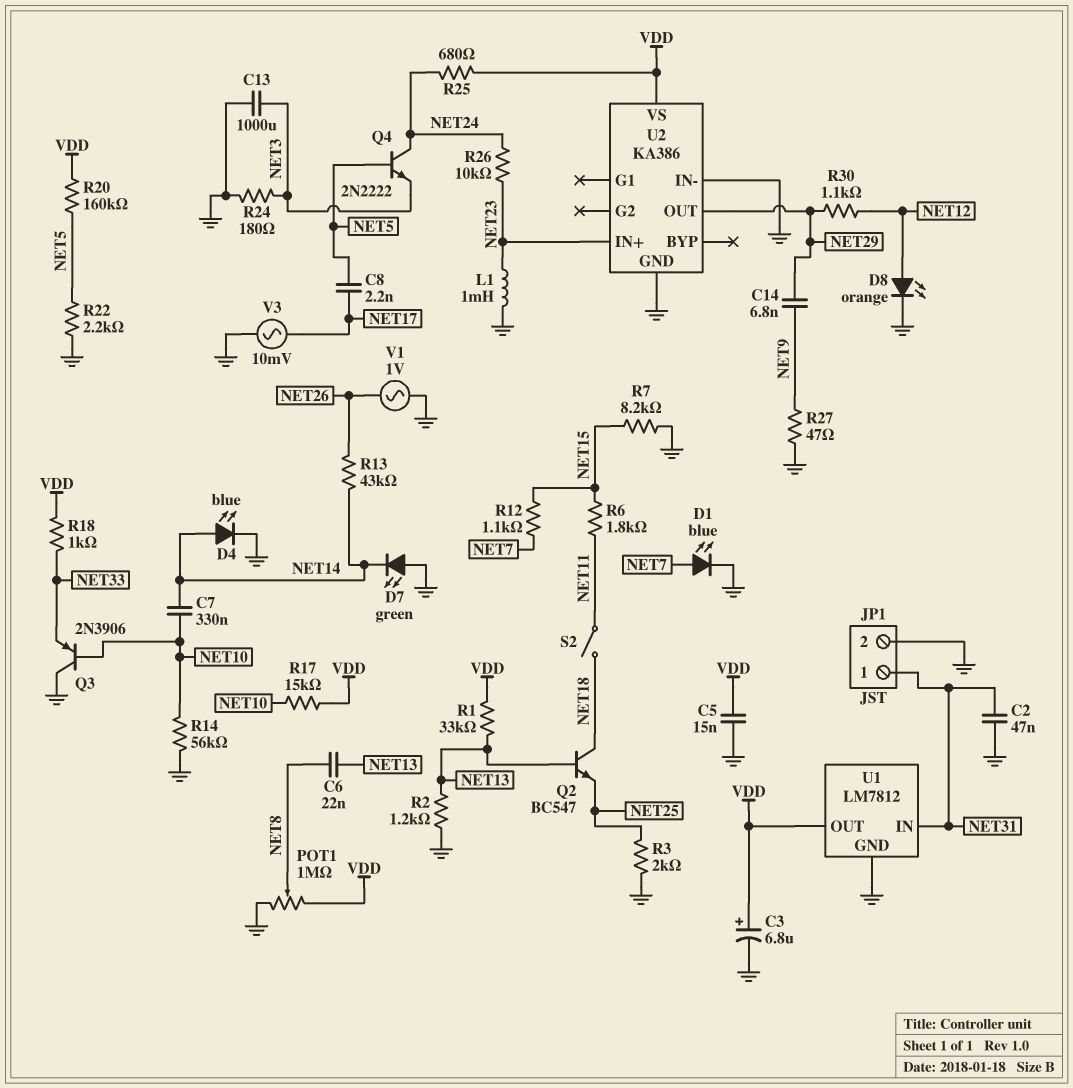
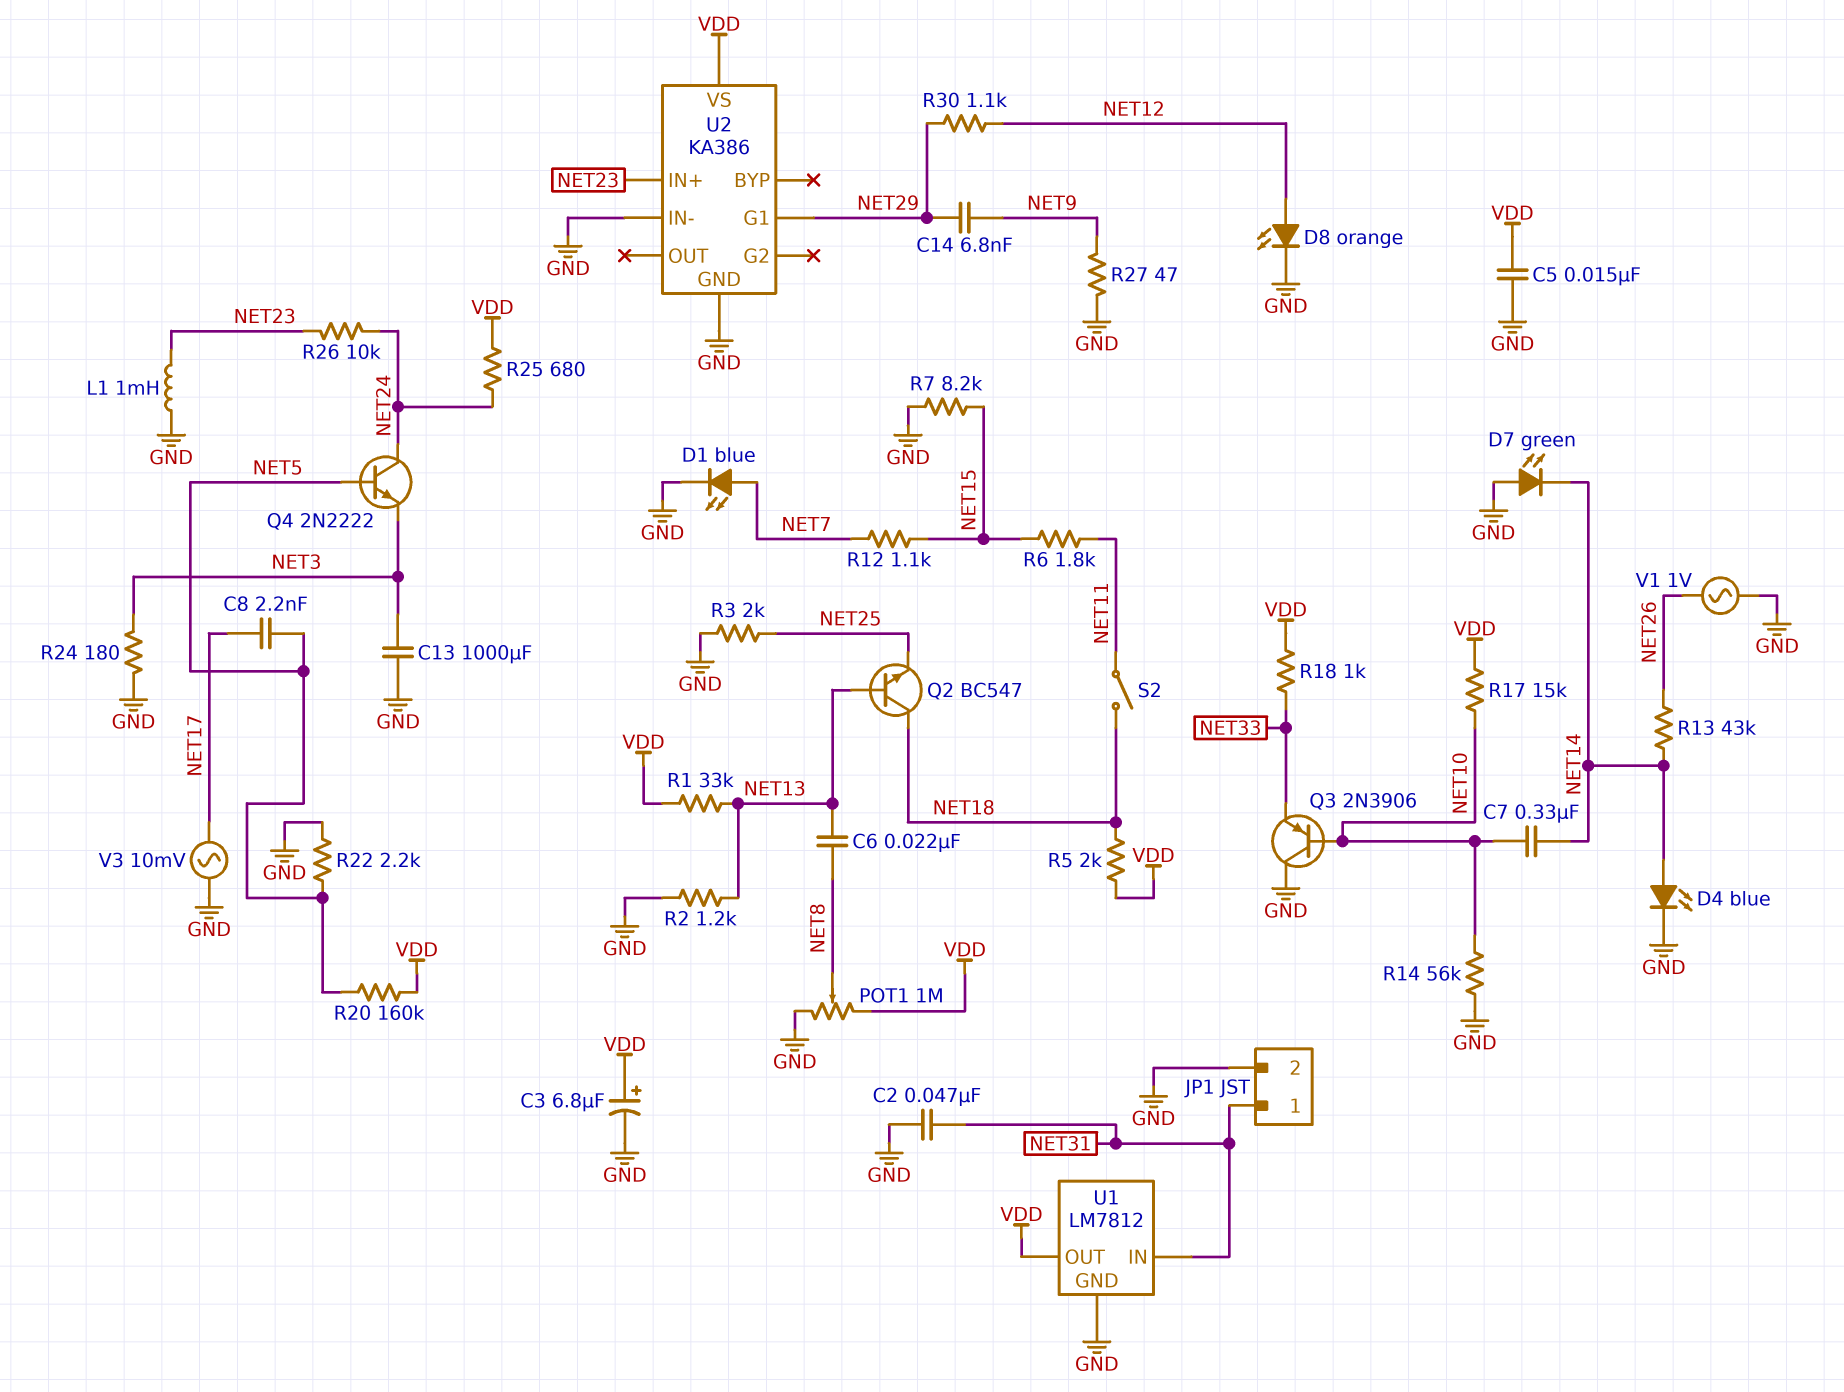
R5: none -> 2k (NET18, VDD)
U2 pin G1: none -> NET29
U2 pin OUT: NET29 -> none

